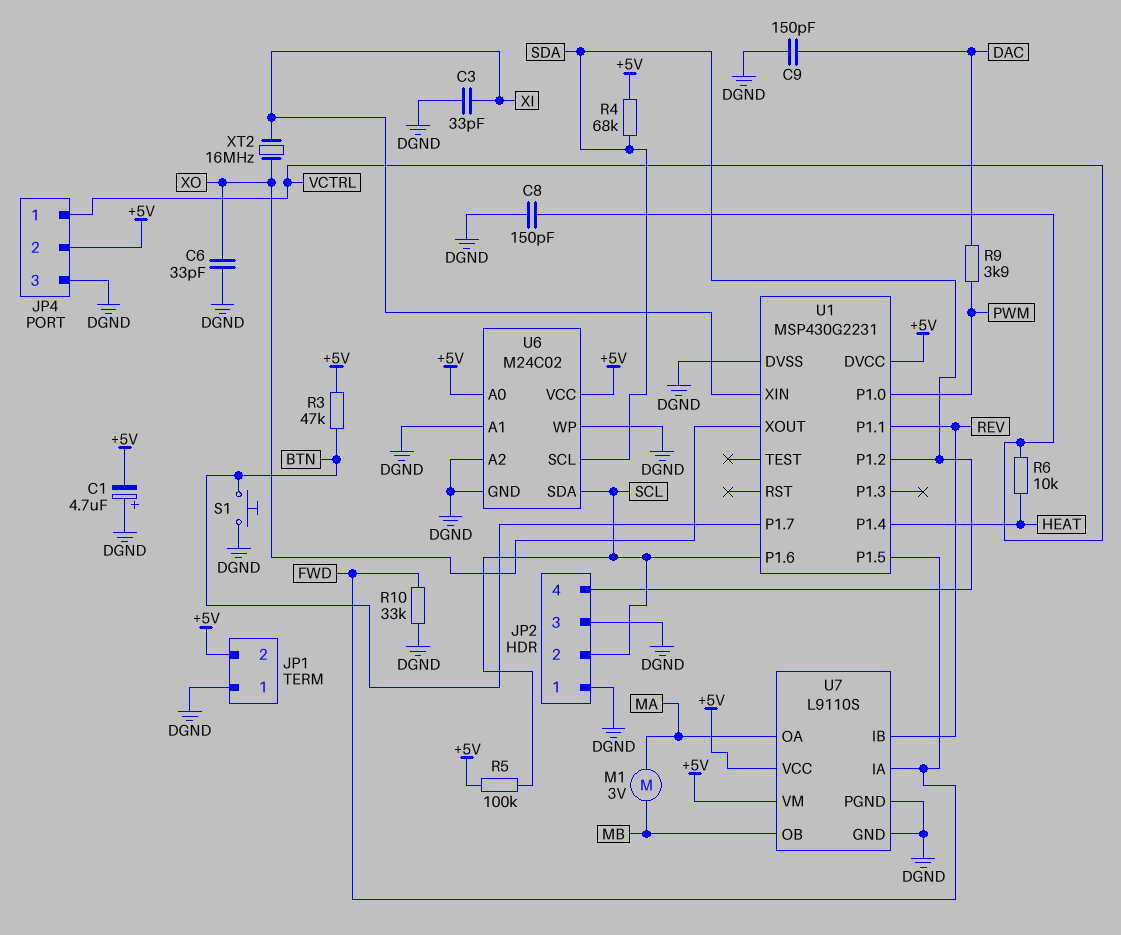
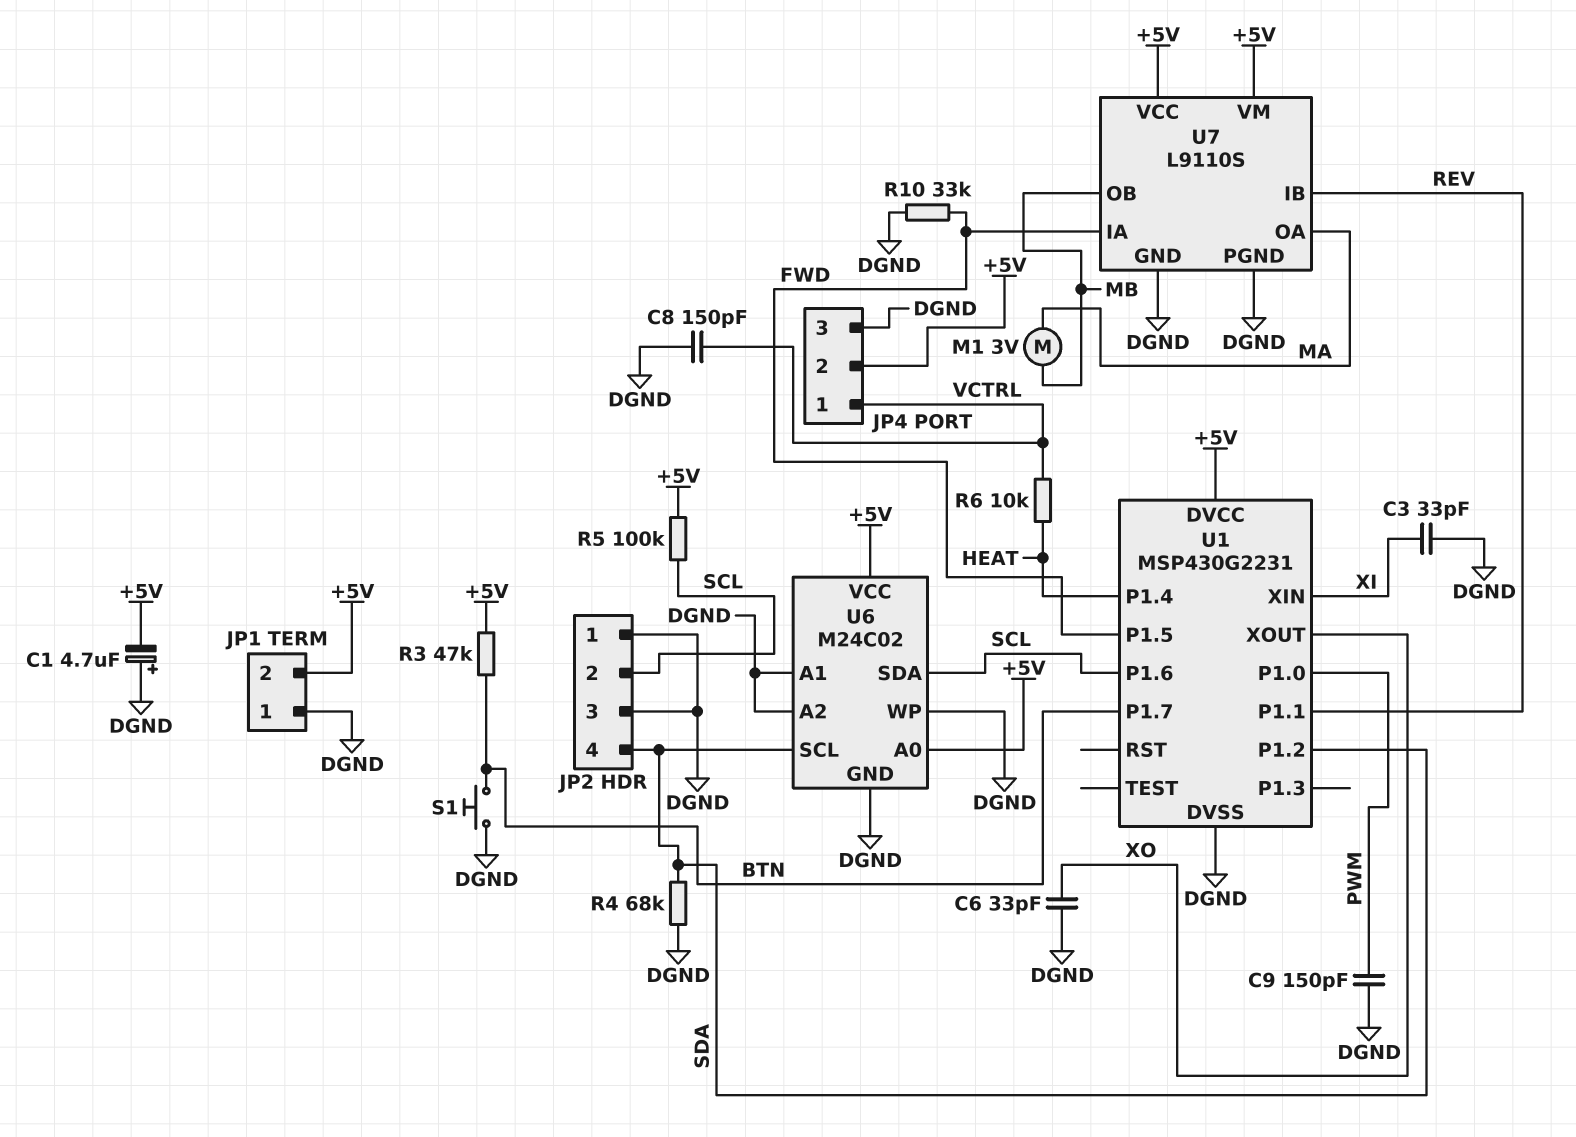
C9: 150pF (DAC, DGND) -> 150pF (DGND, PWM)
R4: 68k (+5V, SDA) -> 68k (DGND, SDA)
R9: 3.9k (DAC, PWM) -> none
XT2: 16MHz (XI, XO) -> none

